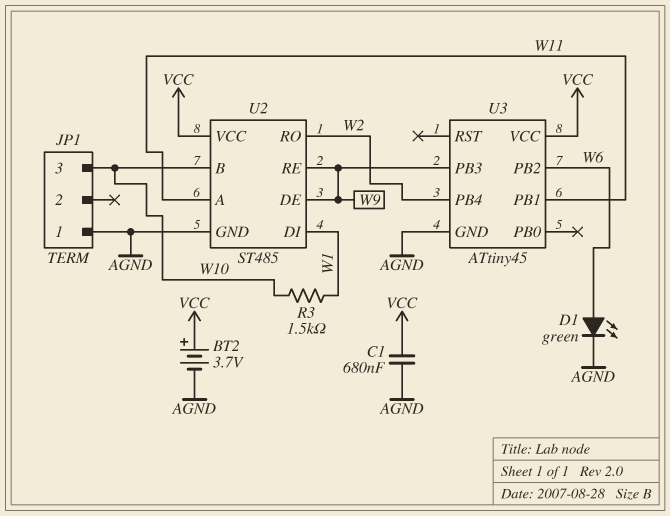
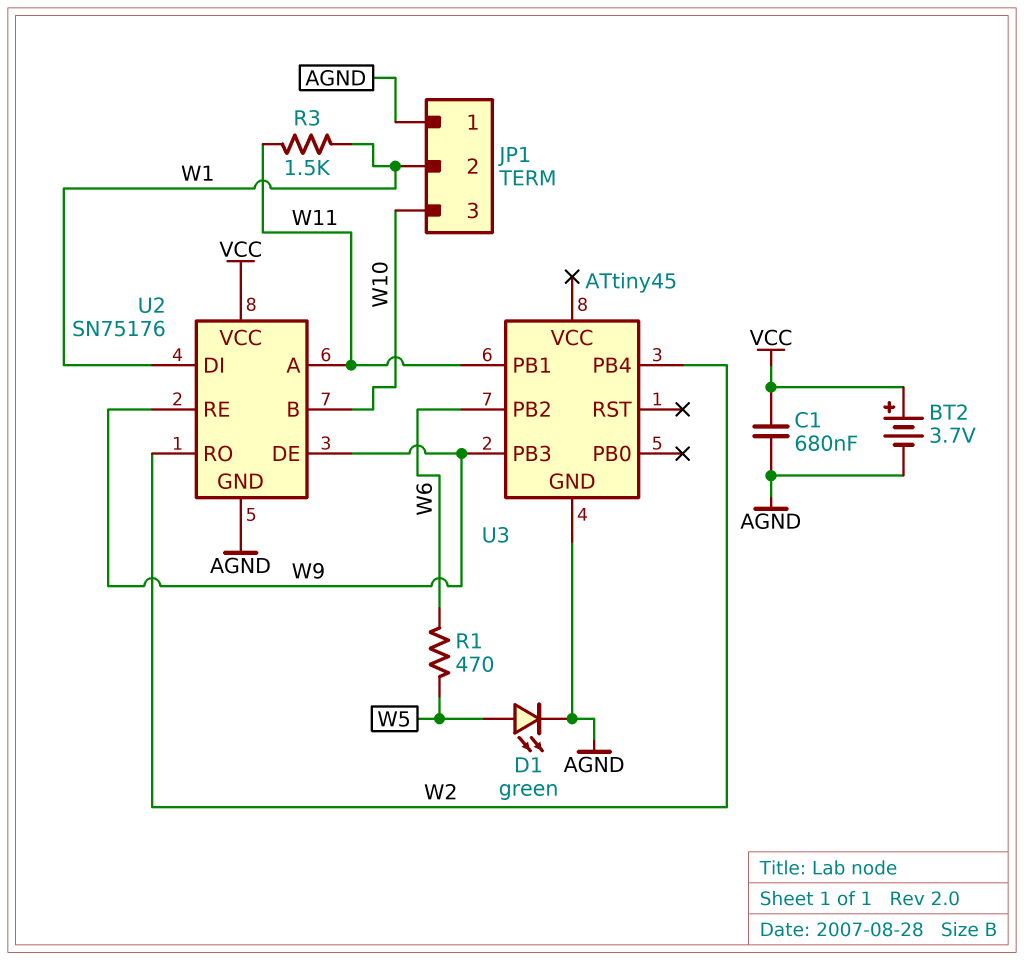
D1: LED green (A W6, K AGND) -> LED green (A W5, K AGND)
JP1 pin 2: none -> W1
R1: none -> 470 (W5, W6)
R3: 1.5k (W1, W10) -> 1.5k (W1, W11)
U2: ST485 -> SN75176
U3 pin VCC: VCC -> none

